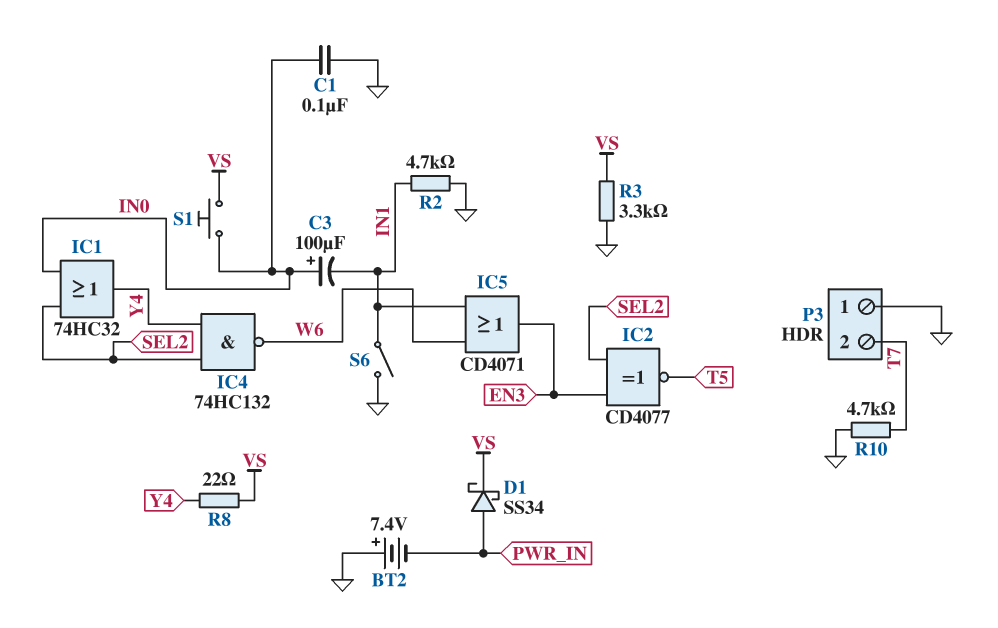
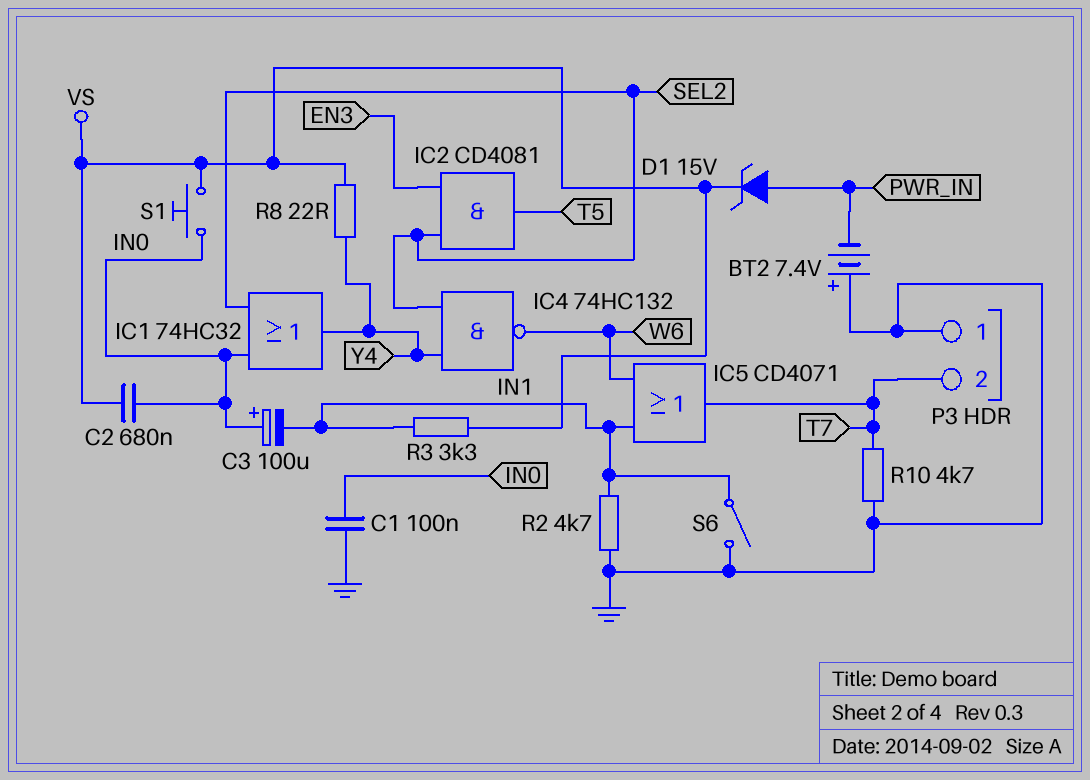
C2: none -> 680nF (IN0, VS)
D1: schottky SS34 (A PWR_IN, K VS) -> zener 15V (A PWR_IN, K VS)
IC2: XNOR CD4077 (in EN3, in SEL2, out T5) -> AND CD4081 (in EN3, in SEL2, out T5)
IC5: OR CD4071 (in IN1, in W6, out EN3) -> OR CD4071 (in IN1, in W6, out T7)
R3: 3.3k (GND, VS) -> 3.3k (IN1, VS)

